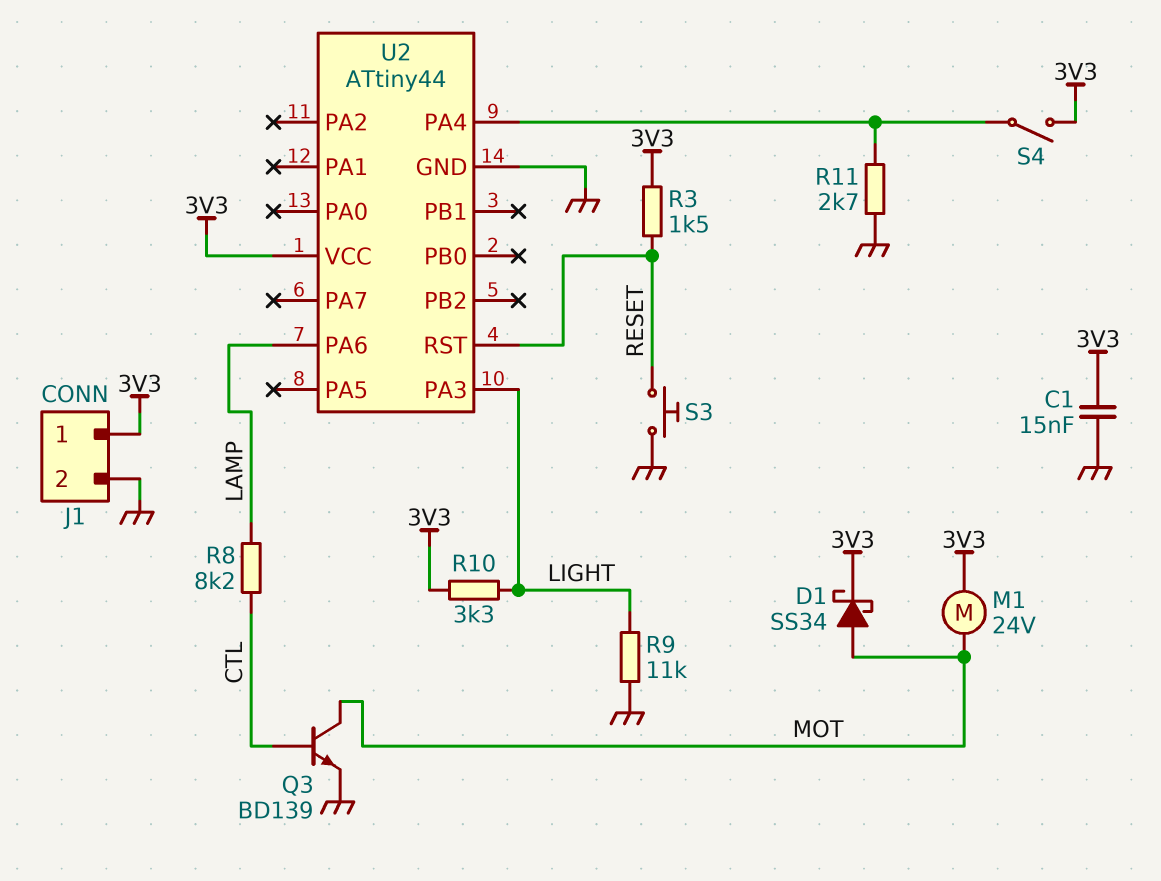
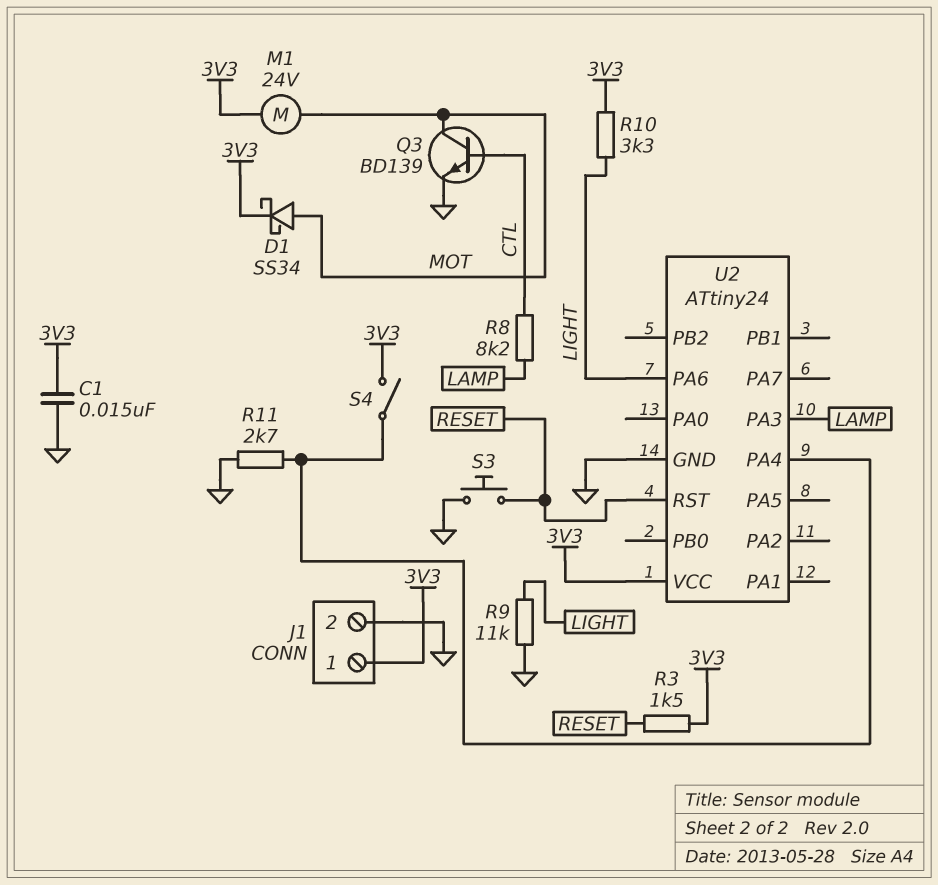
U2: ATtiny44 -> ATtiny24
U2 pin PA3: LIGHT -> LAMP
U2 pin PA6: LAMP -> LIGHT

